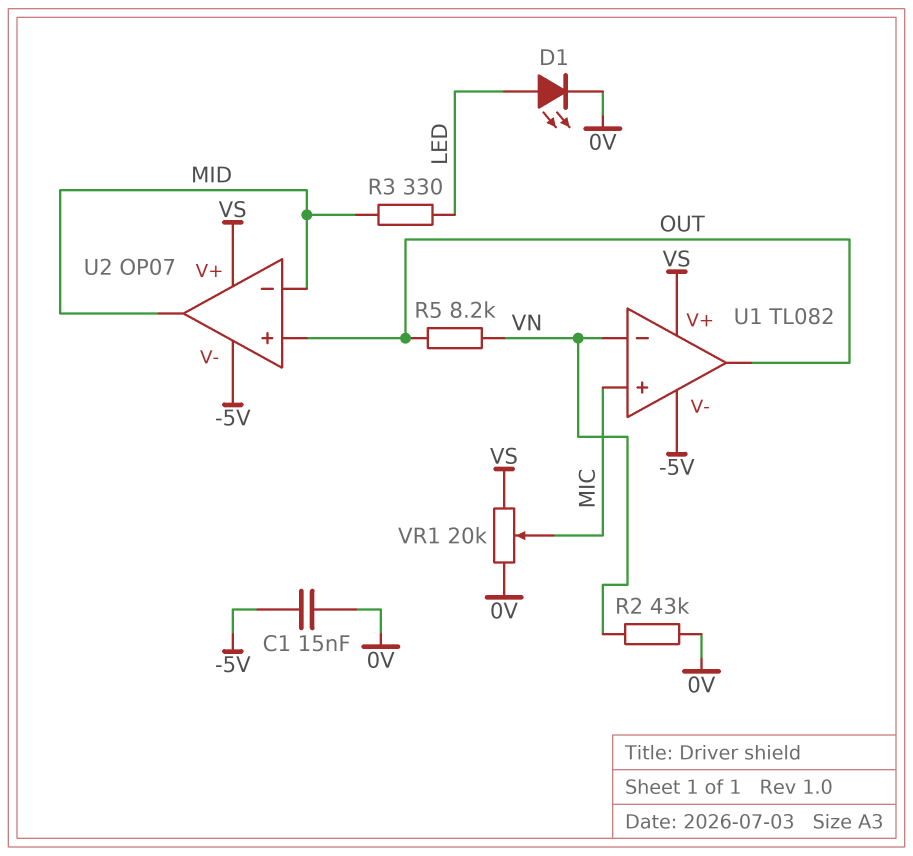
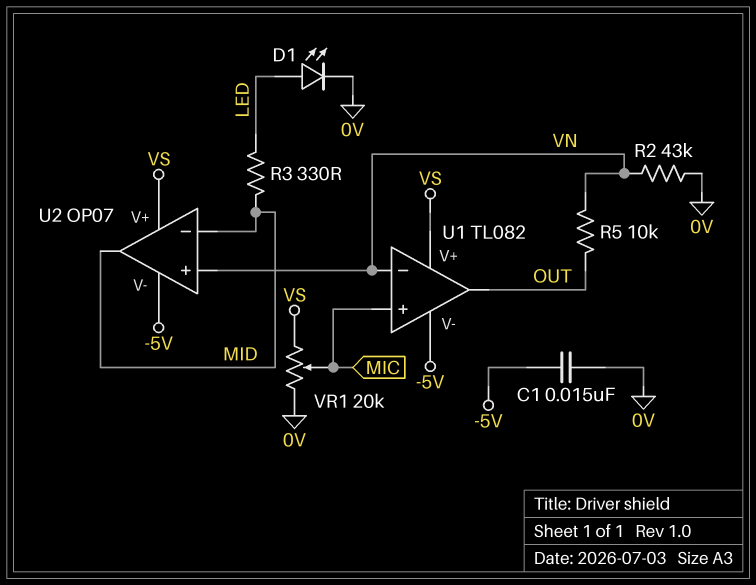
R5: 8.2k (OUT, VN) -> 10k (OUT, VN)
U2 pin in+: OUT -> VN

